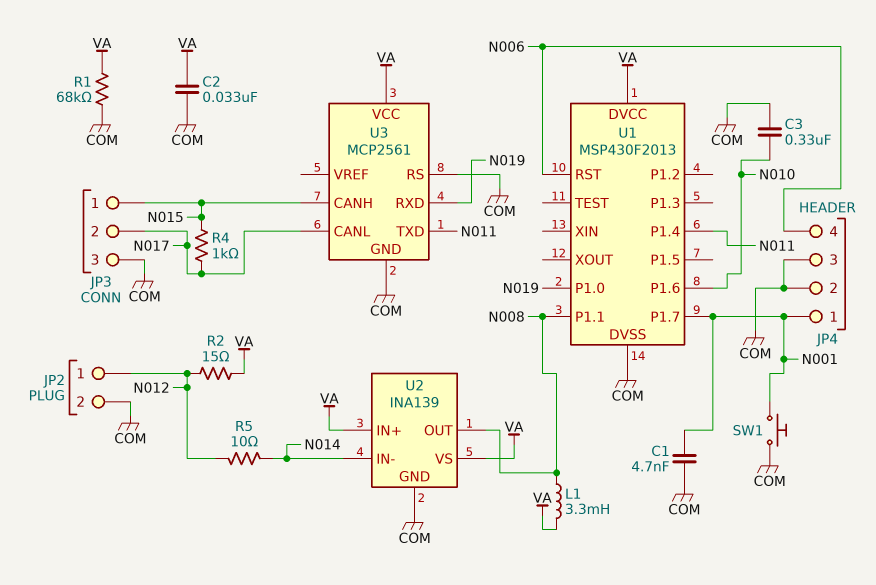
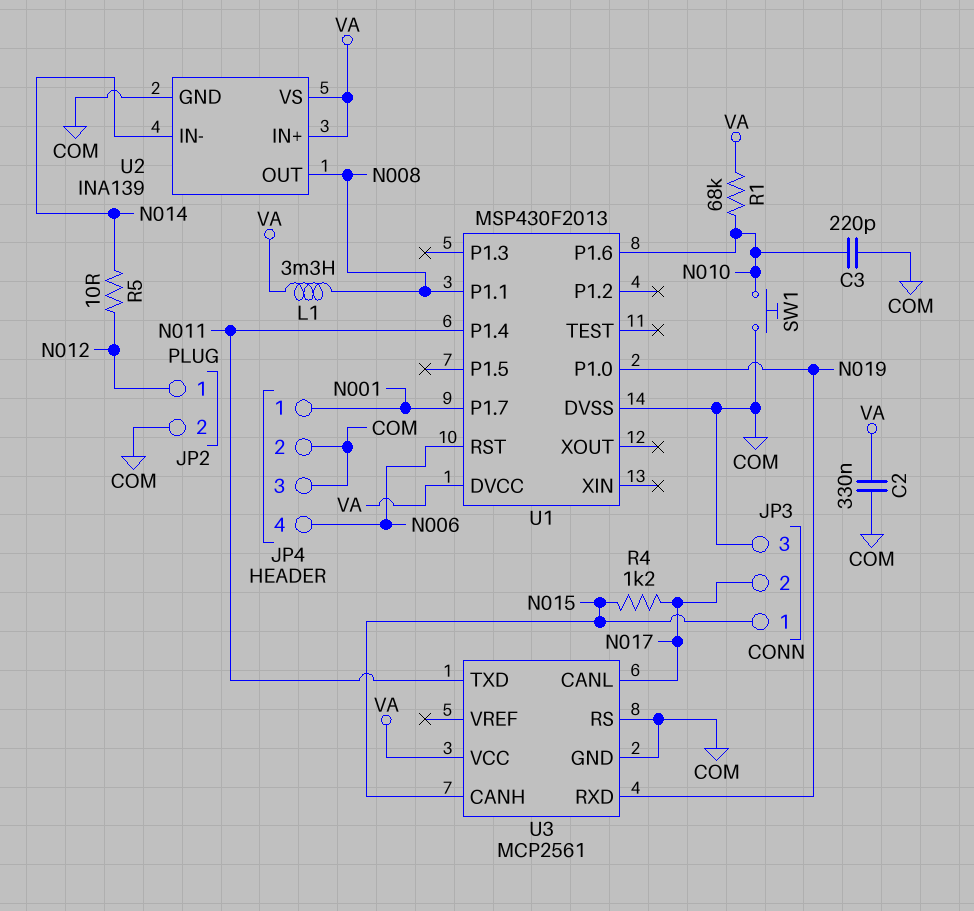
C1: 4.7nF (COM, N001) -> none
C2: 33nF (COM, VA) -> 330nF (COM, VA)
C3: 330nF (COM, N010) -> 220pF (COM, N010)
R1: 68k (COM, VA) -> 68k (N010, VA)
R2: 15 (N012, VA) -> none
R4: 1k (N015, N017) -> 1.2k (N015, N017)
SW1: button (COM, N001) -> button (COM, N010)

